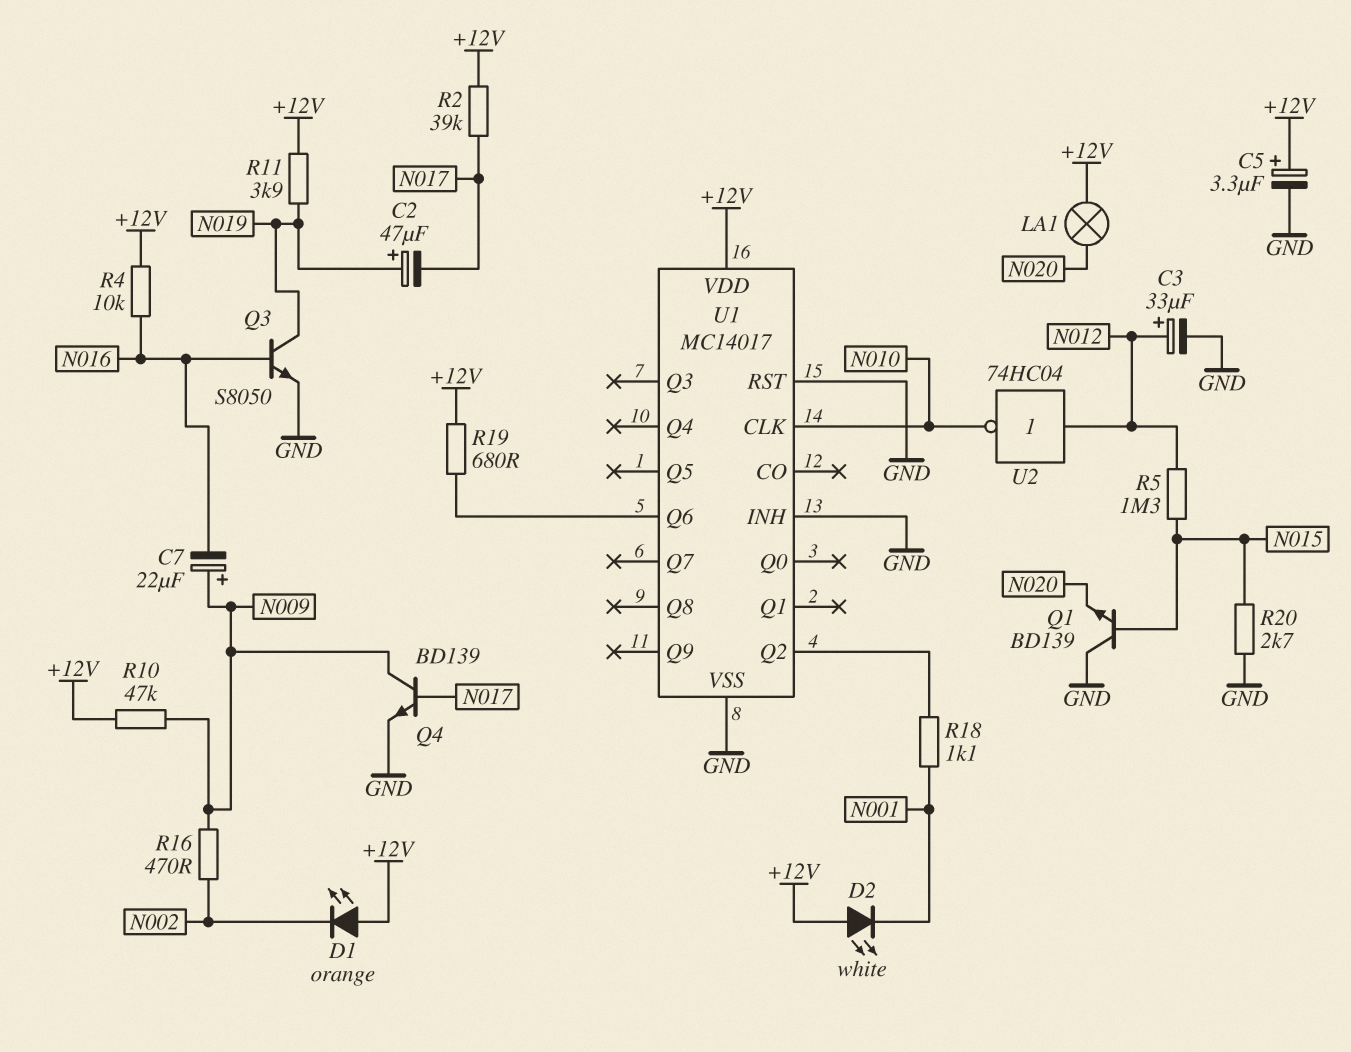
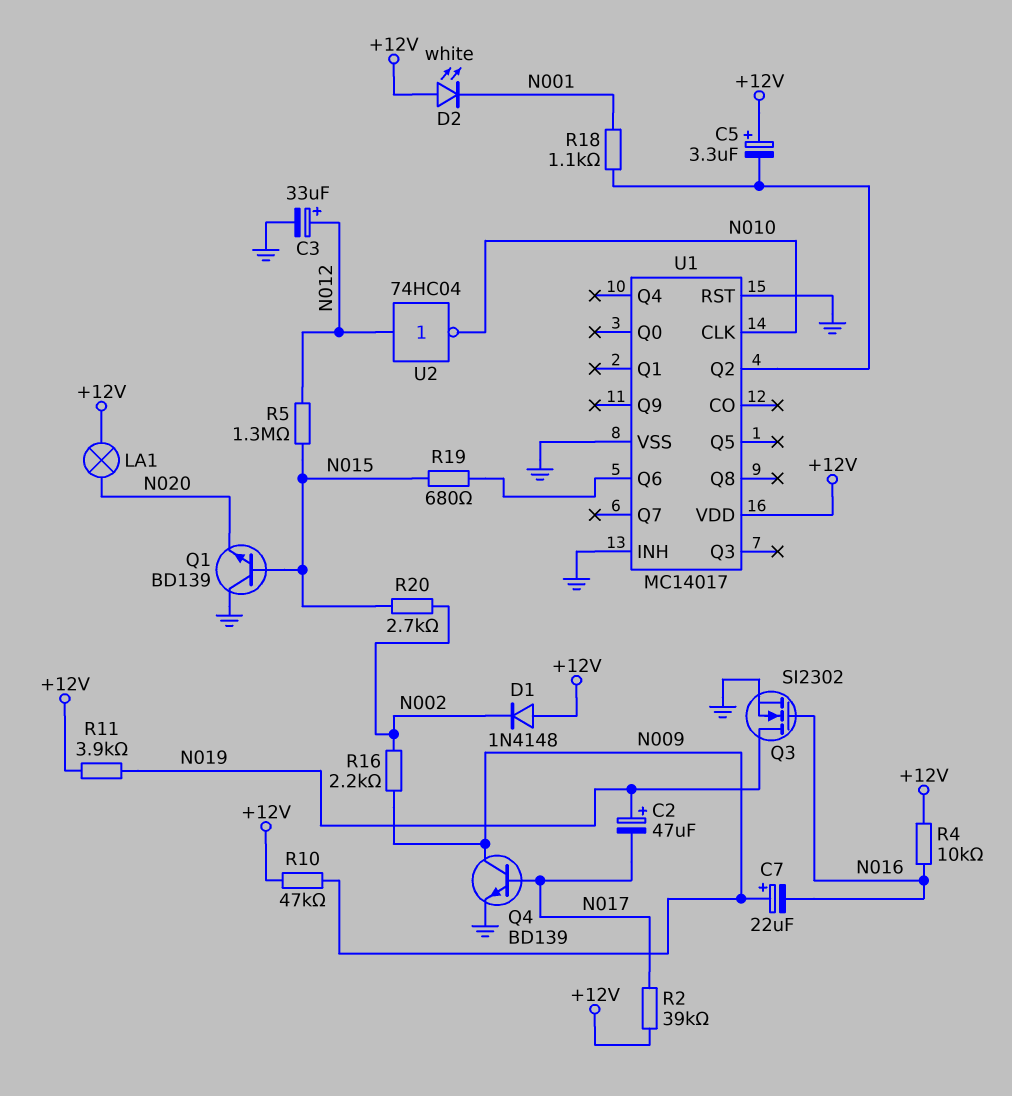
C5: 3.3uF (plus +12V, minus GND) -> 3.3uF (plus +12V, minus U1/Q2)
D1: LED orange (A +12V, K N002) -> diode 1N4148 (A +12V, K N002)
Q3: NPN S8050 (B N016, C N019, E GND) -> NMOS SI2302 (G N016, D N019, S GND)
R16: 470 (N002, N009) -> 2.2k (N002, N009)
R19: 680 (+12V, U1/Q6) -> 680 (N015, U1/Q6)
R20: 2.7k (GND, N015) -> 2.7k (N002, N015)

